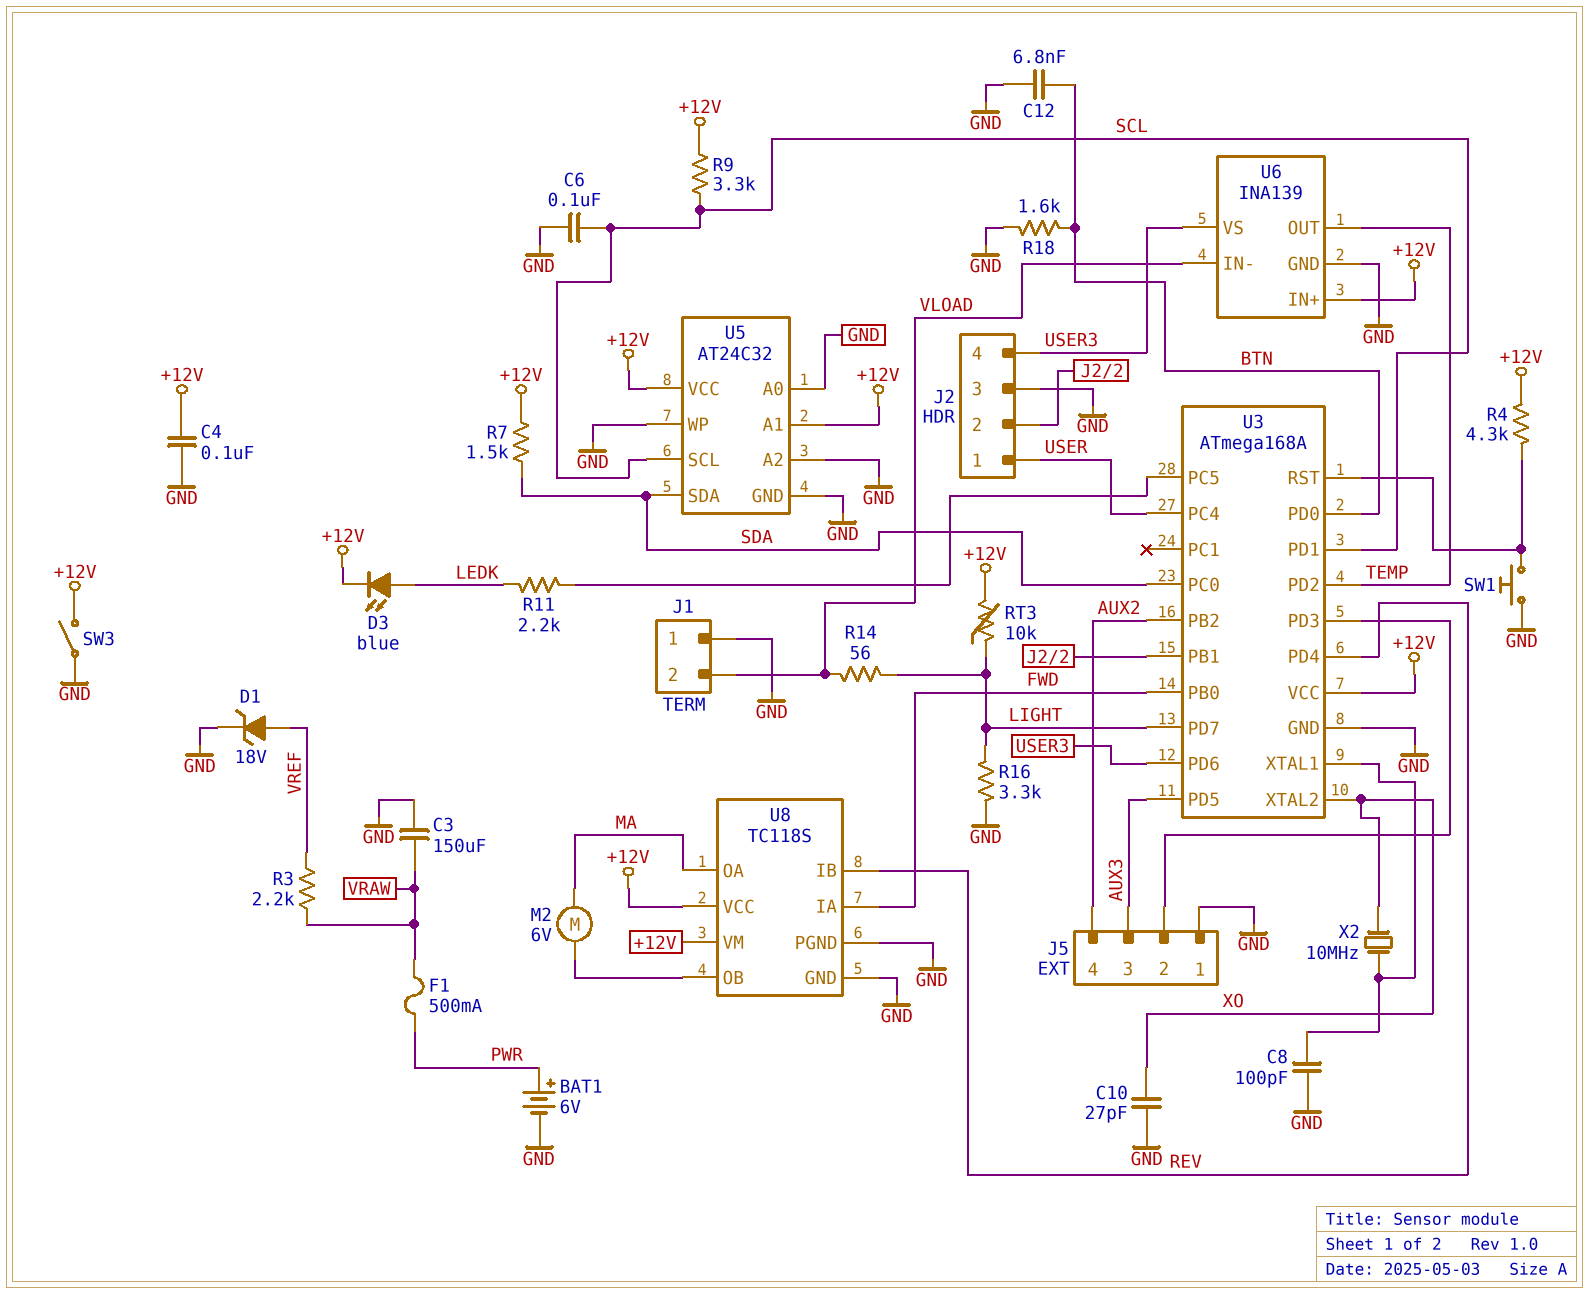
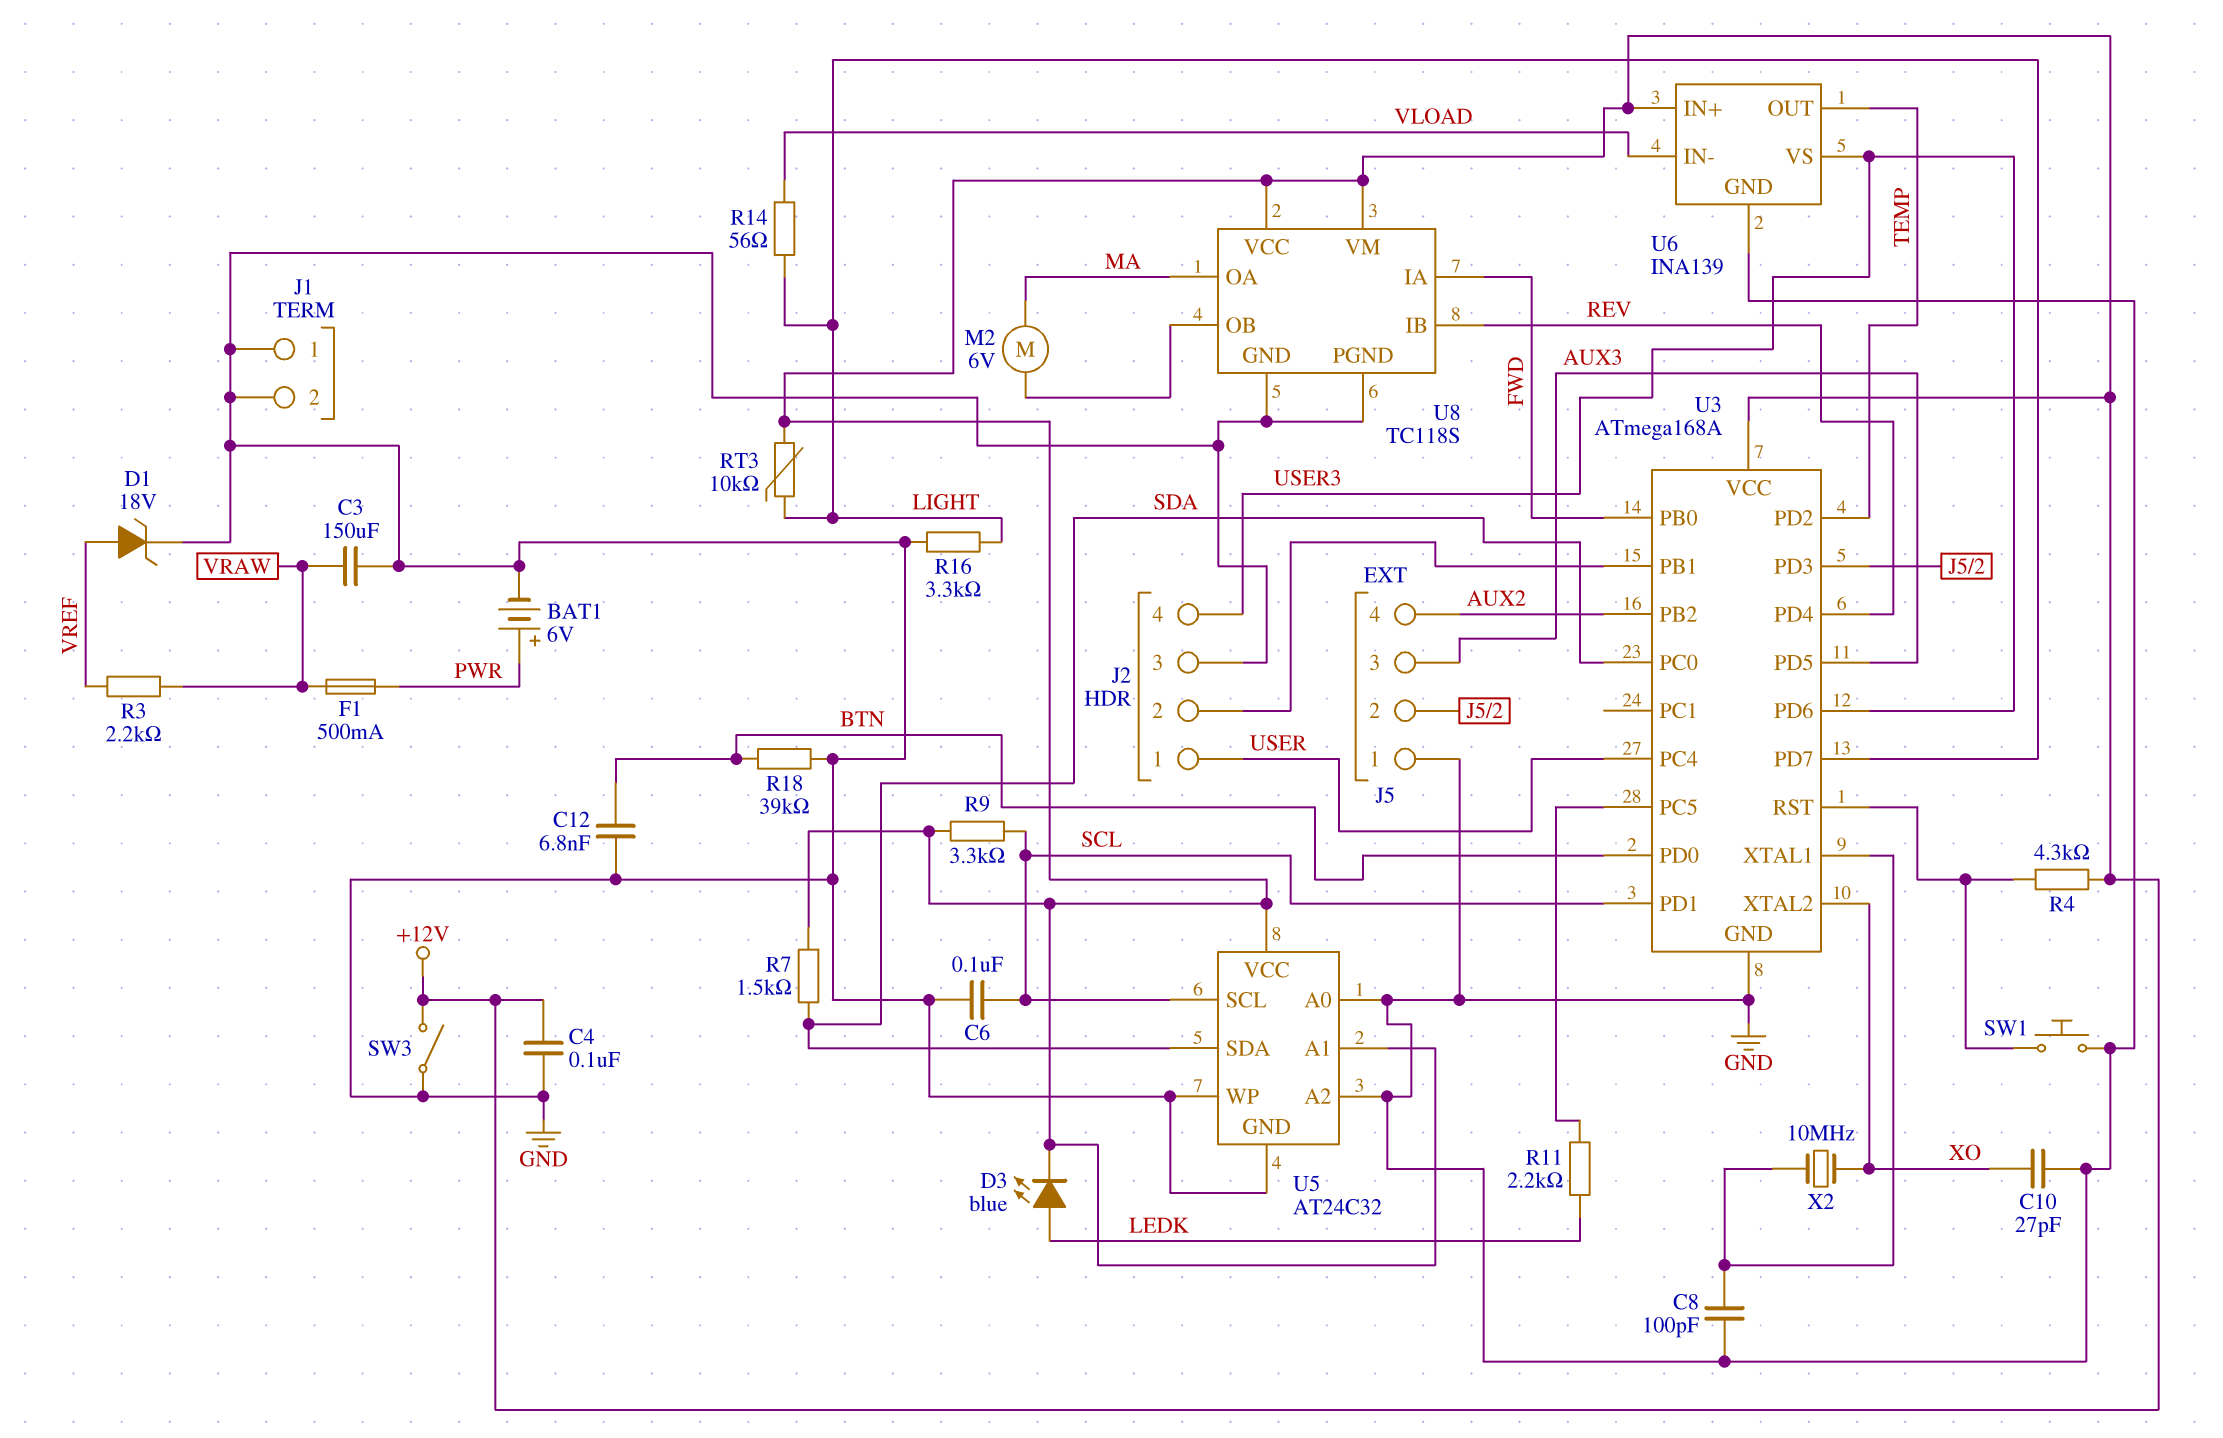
J1 pin 2: VLOAD -> GND
R18: 1.6k (BTN, GND) -> 39k (BTN, GND)

